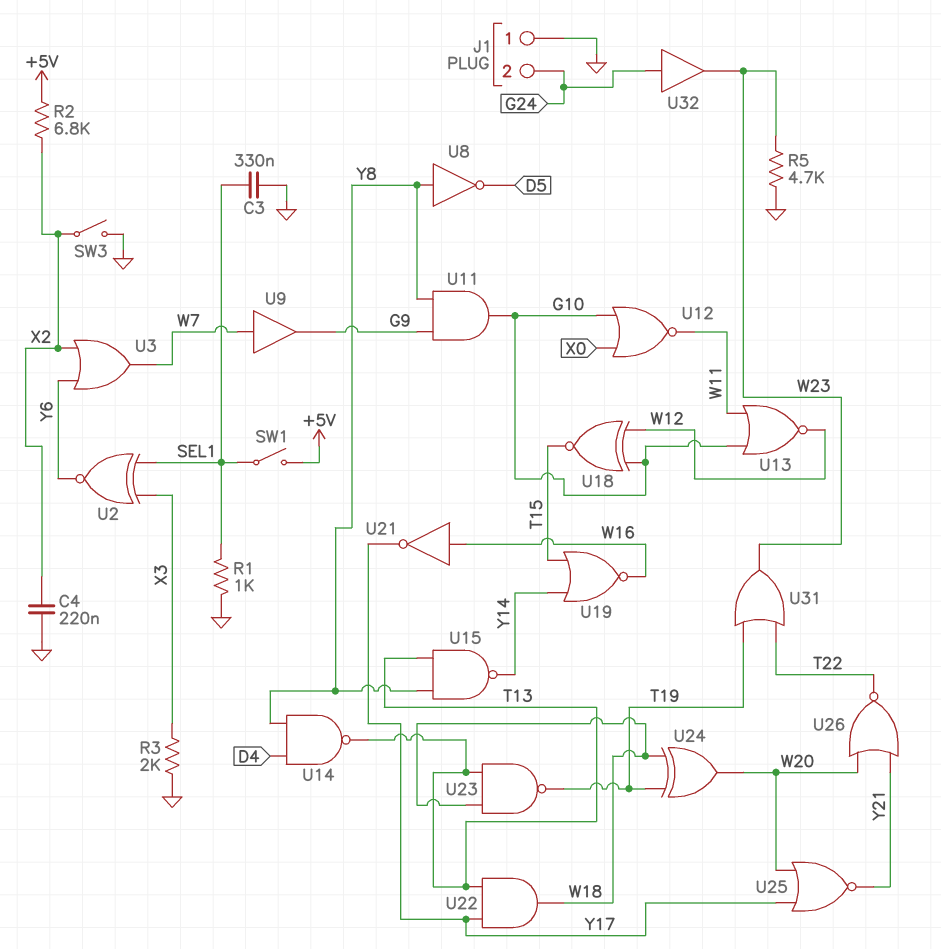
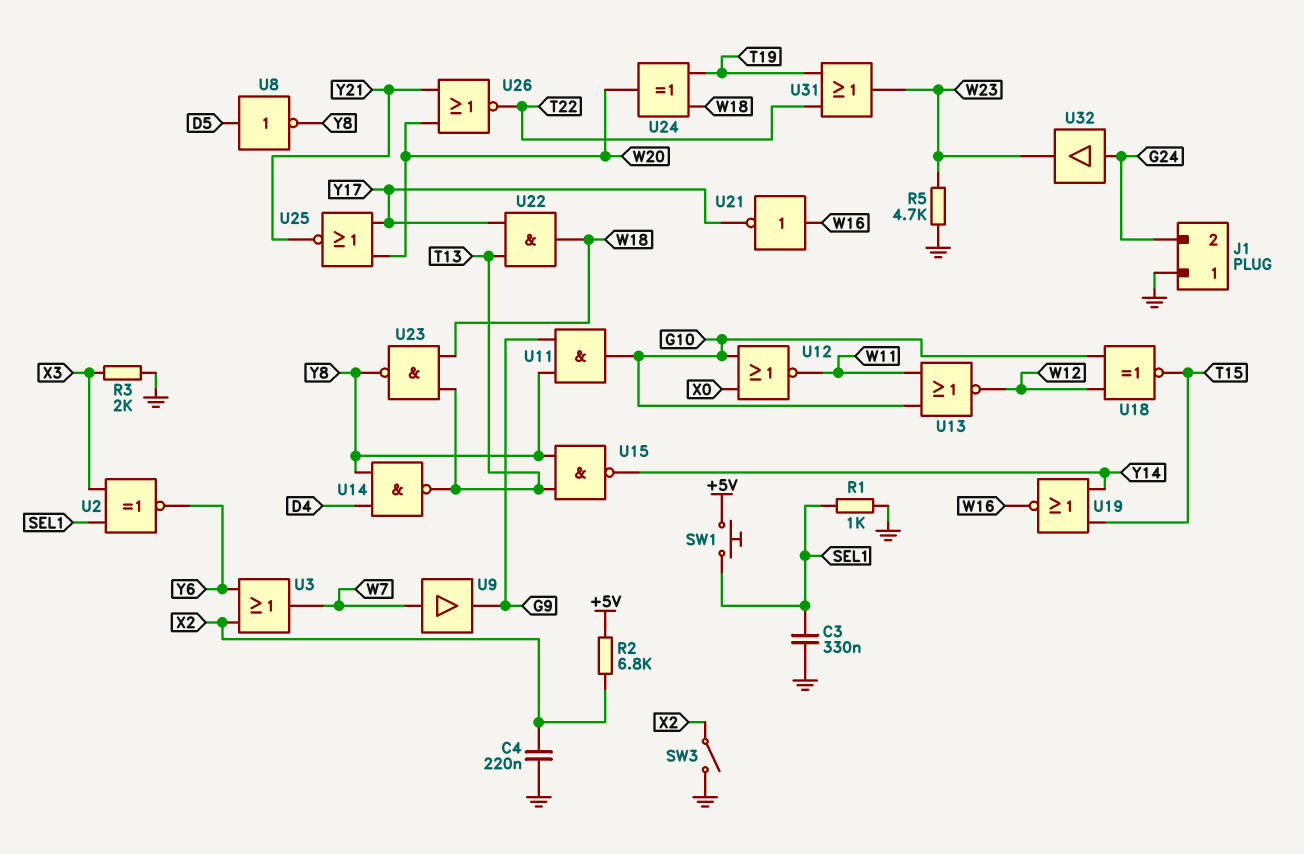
SW1: switch (+5V, SEL1) -> button (+5V, SEL1)
U8: NOT (in Y8, out D5) -> NOT (in D5, out Y8)
U23: NAND (in T13, in W18, out T19) -> NAND (in T13, in W18, out Y8)

